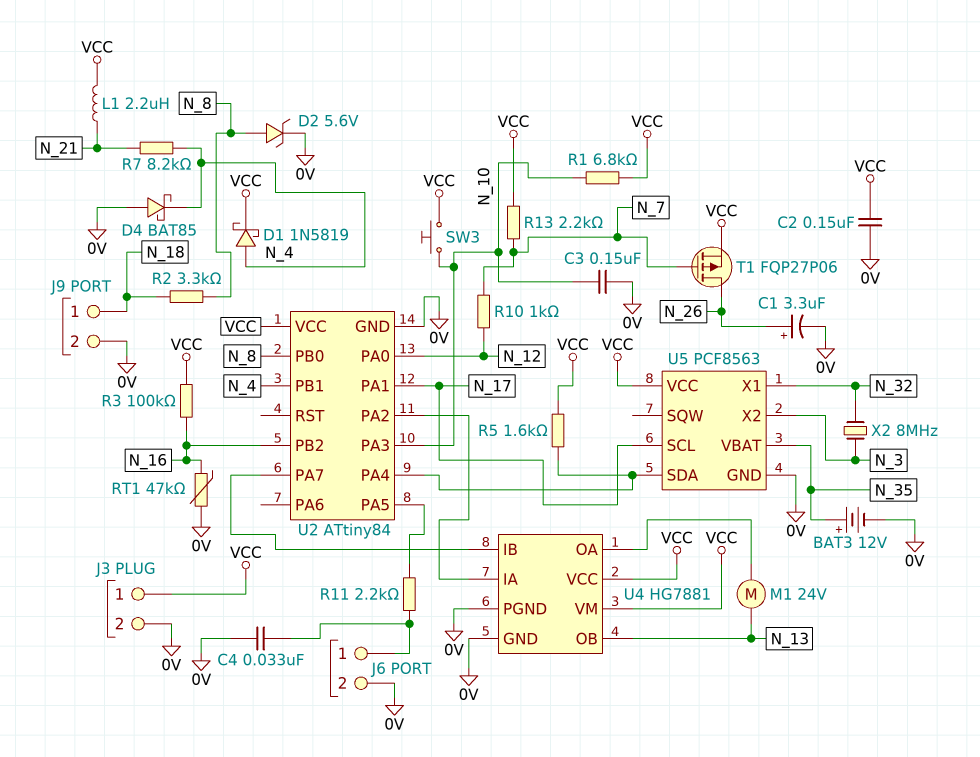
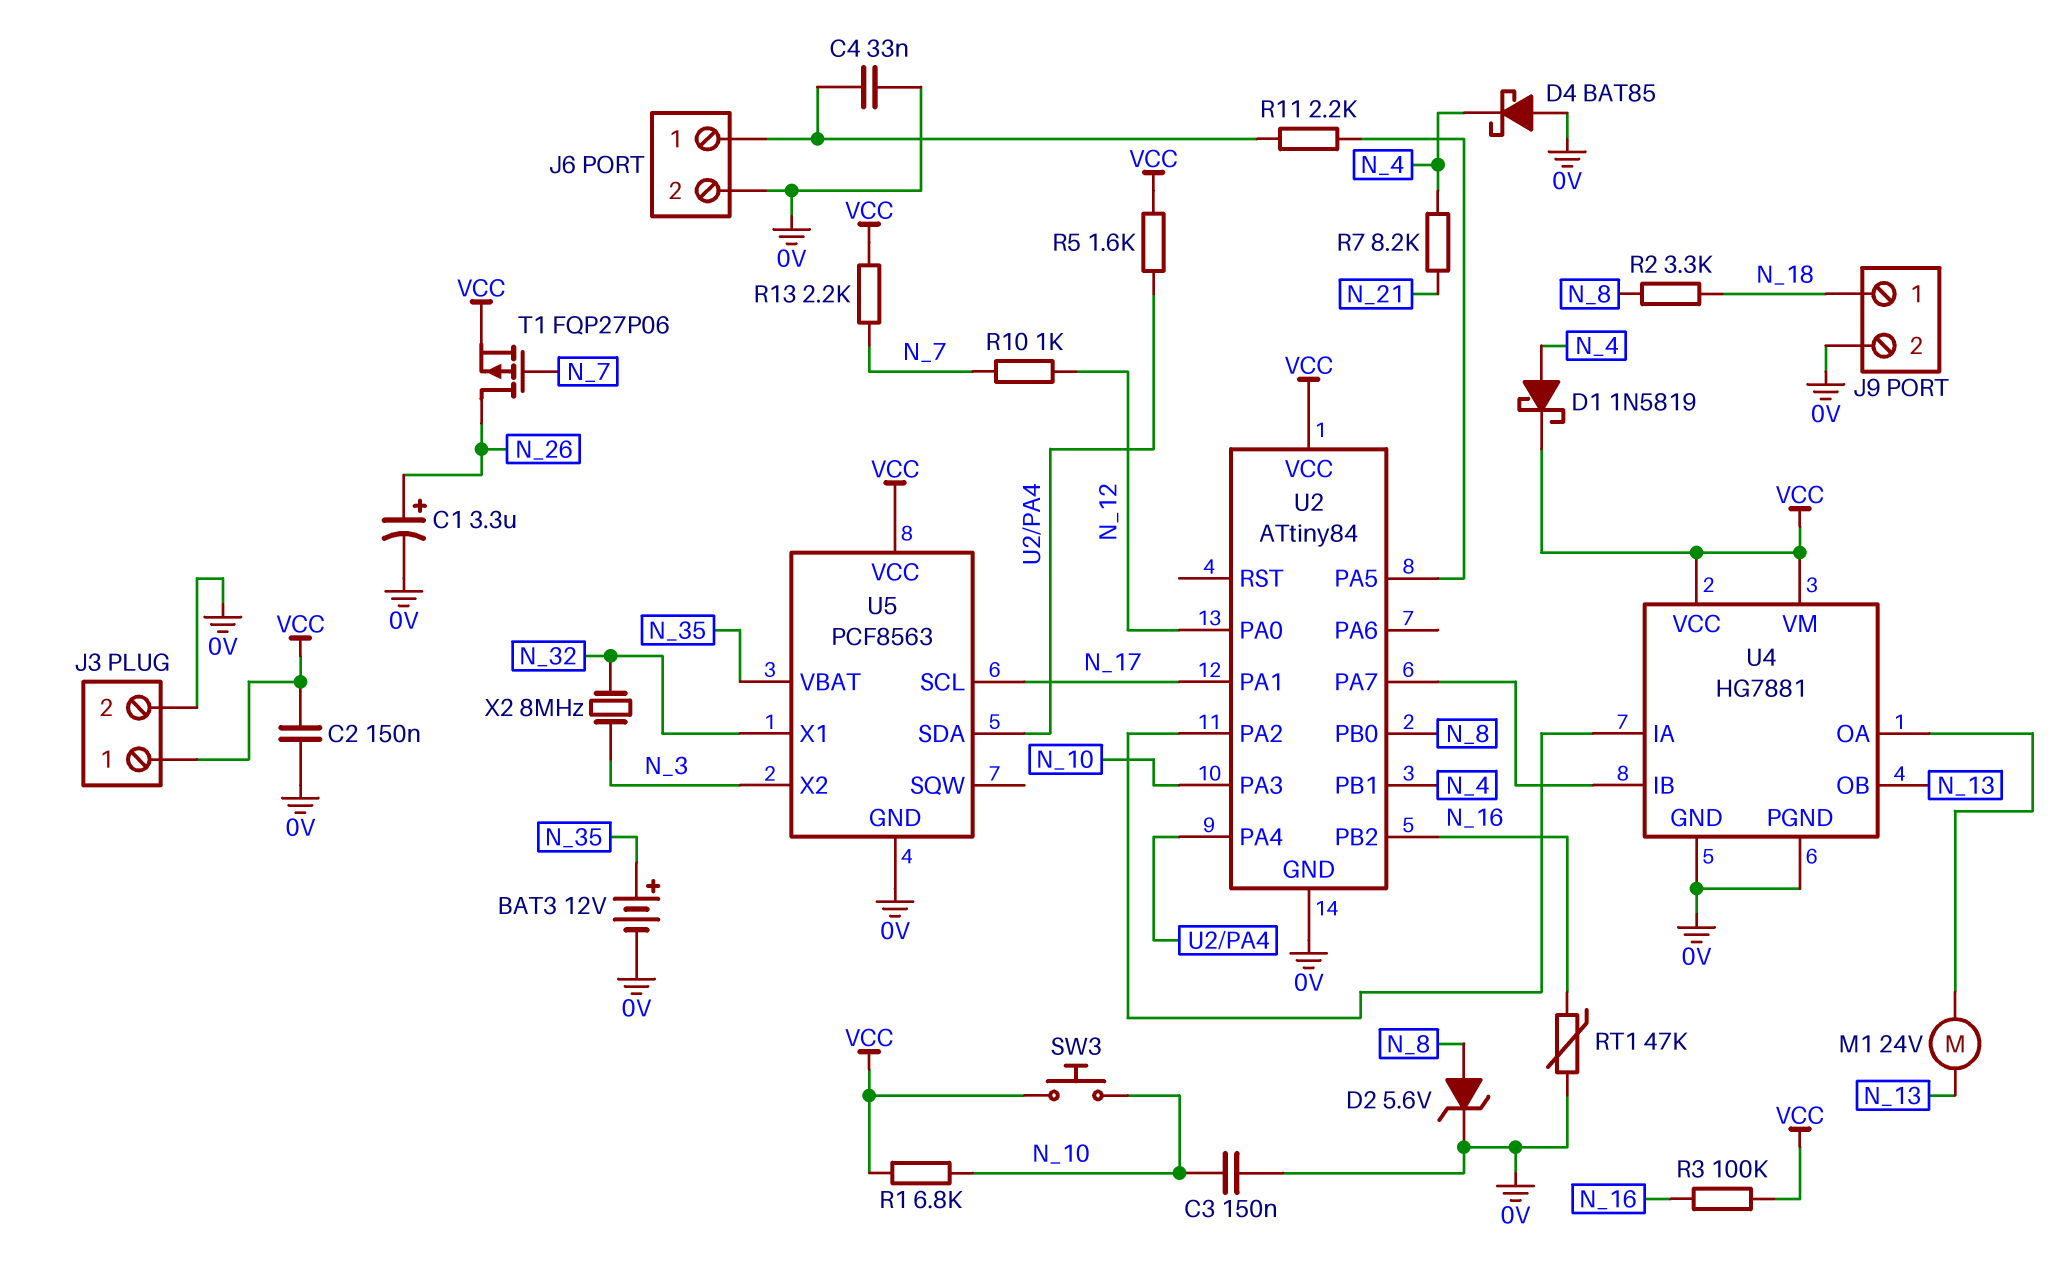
L1: 2.2uH (N_21, VCC) -> none

